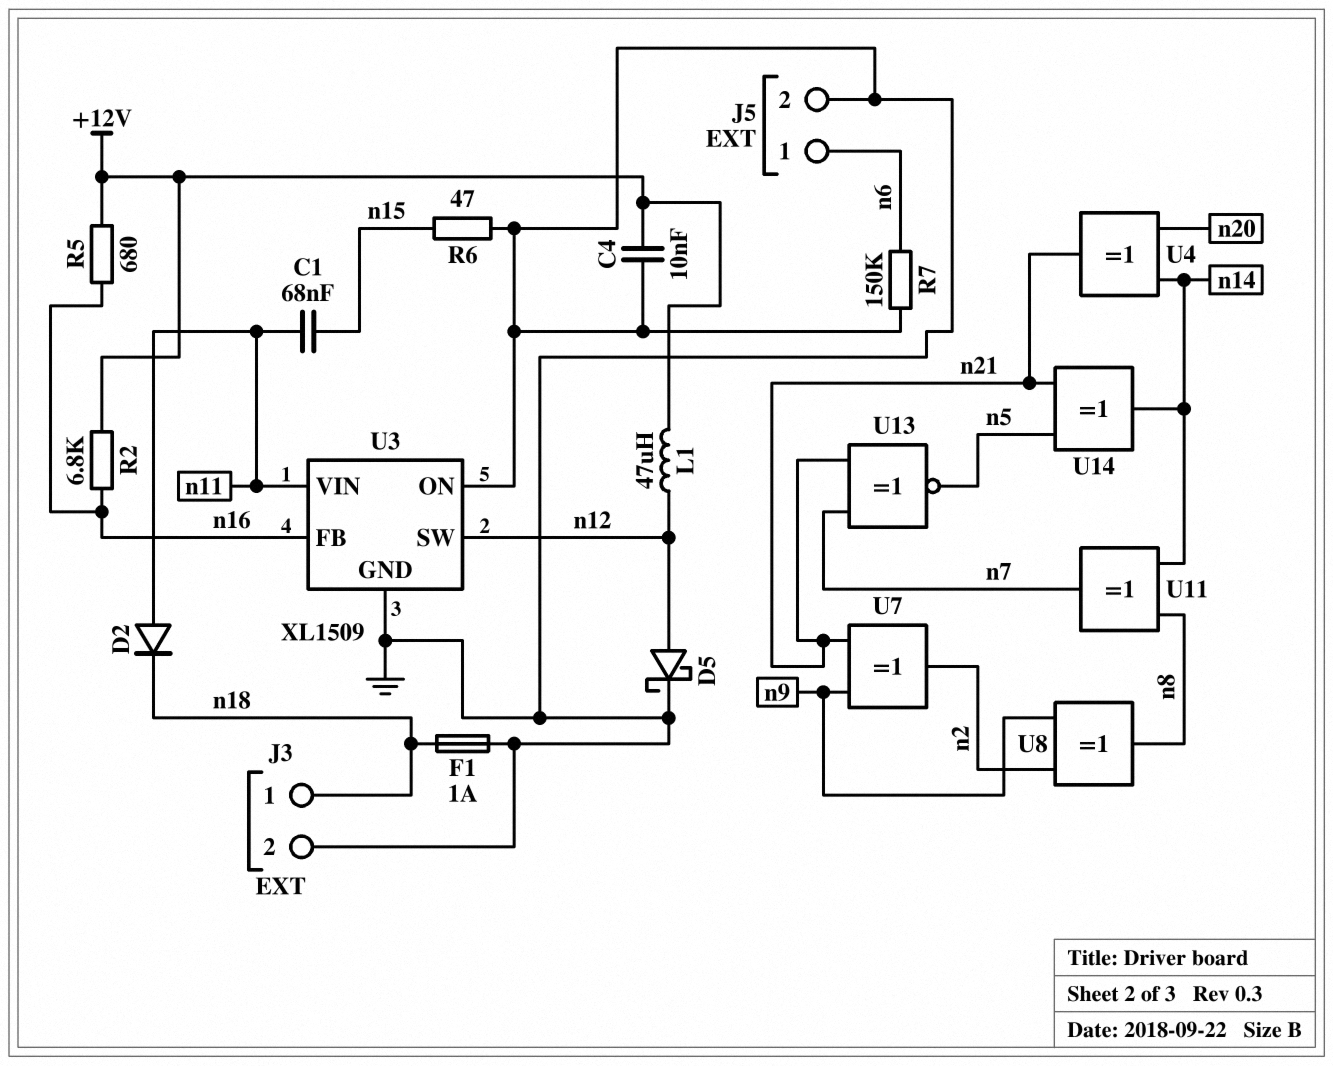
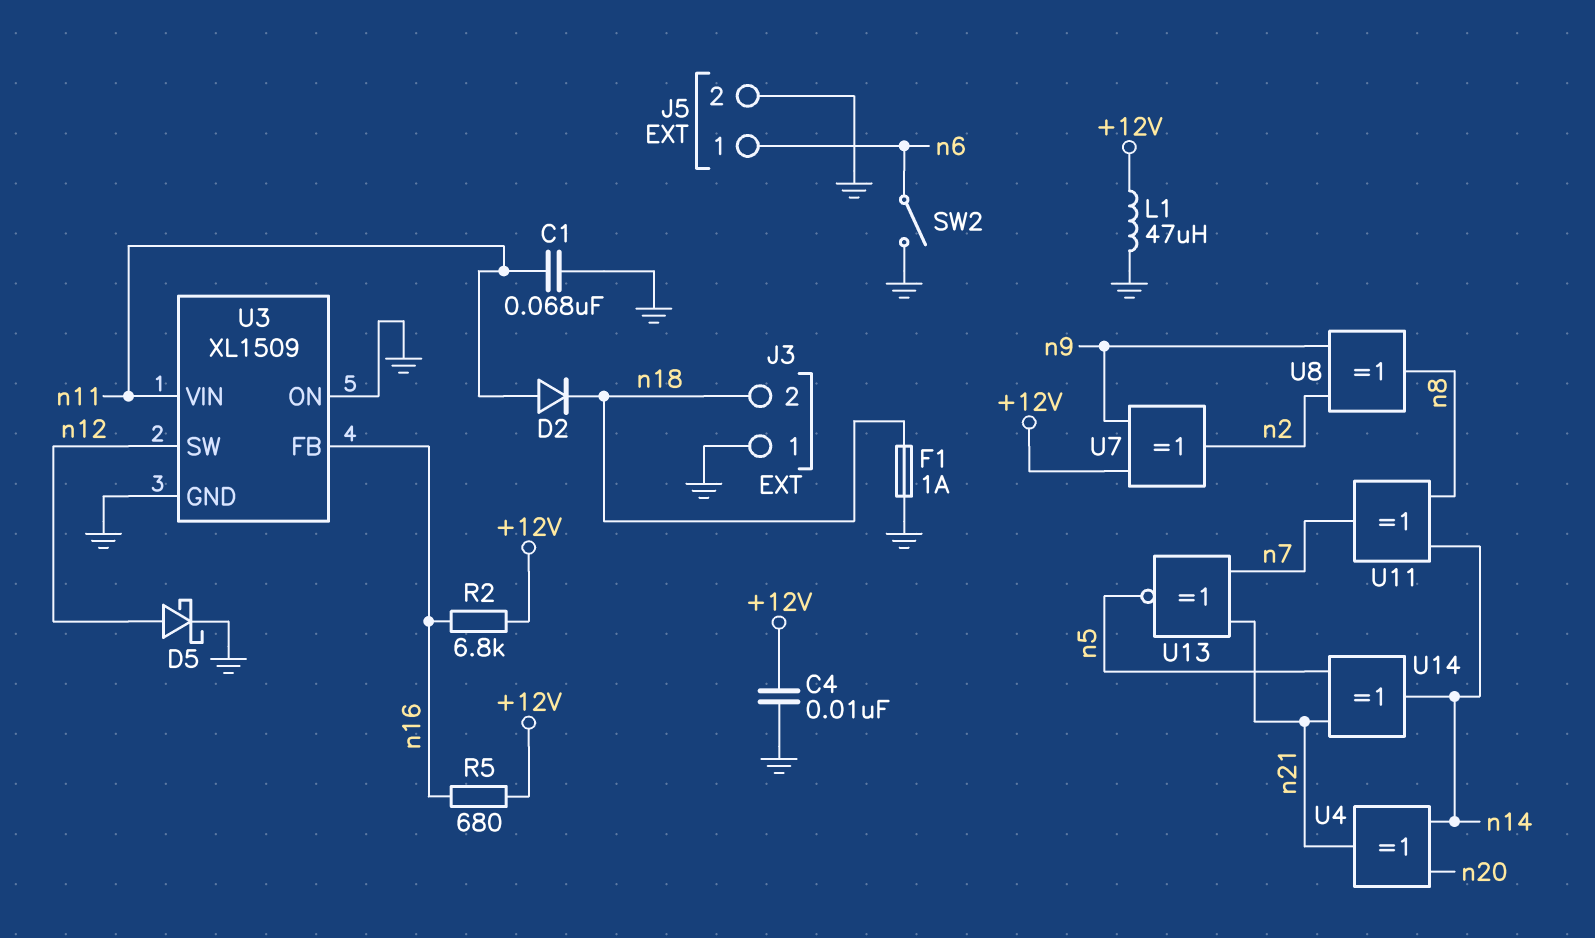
C1: 68nF (n11, n15) -> 68nF (GND, n11)
J3 pin 1: n18 -> GND
J3 pin 2: GND -> n18
L1: 47uH (+12V, n12) -> 47uH (+12V, GND)
R6: 47 (GND, n15) -> none
R7: 150k (GND, n6) -> none
SW2: none -> switch (GND, n6)
U7: XOR (in n9, in n21, out n2) -> XOR (in +12V, in n9, out n2)

